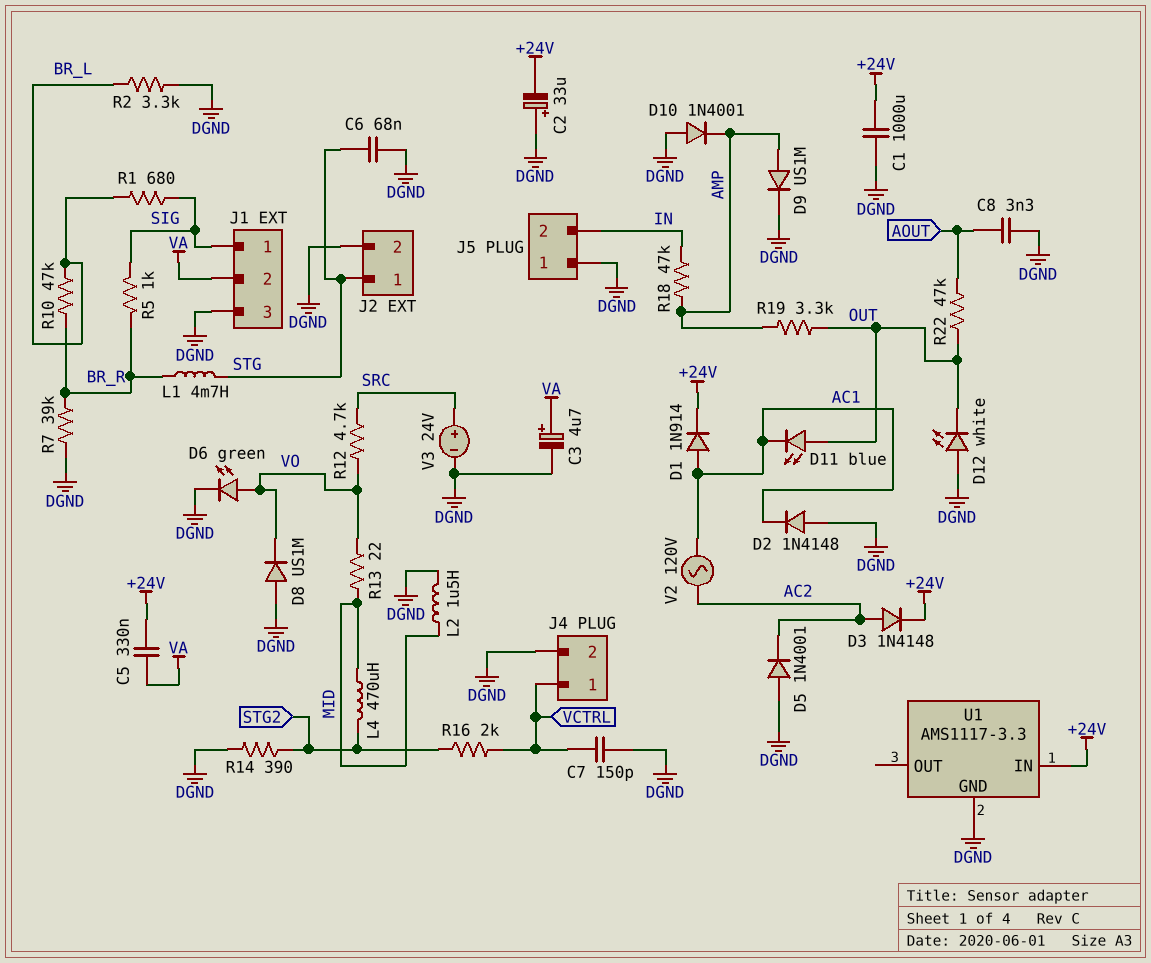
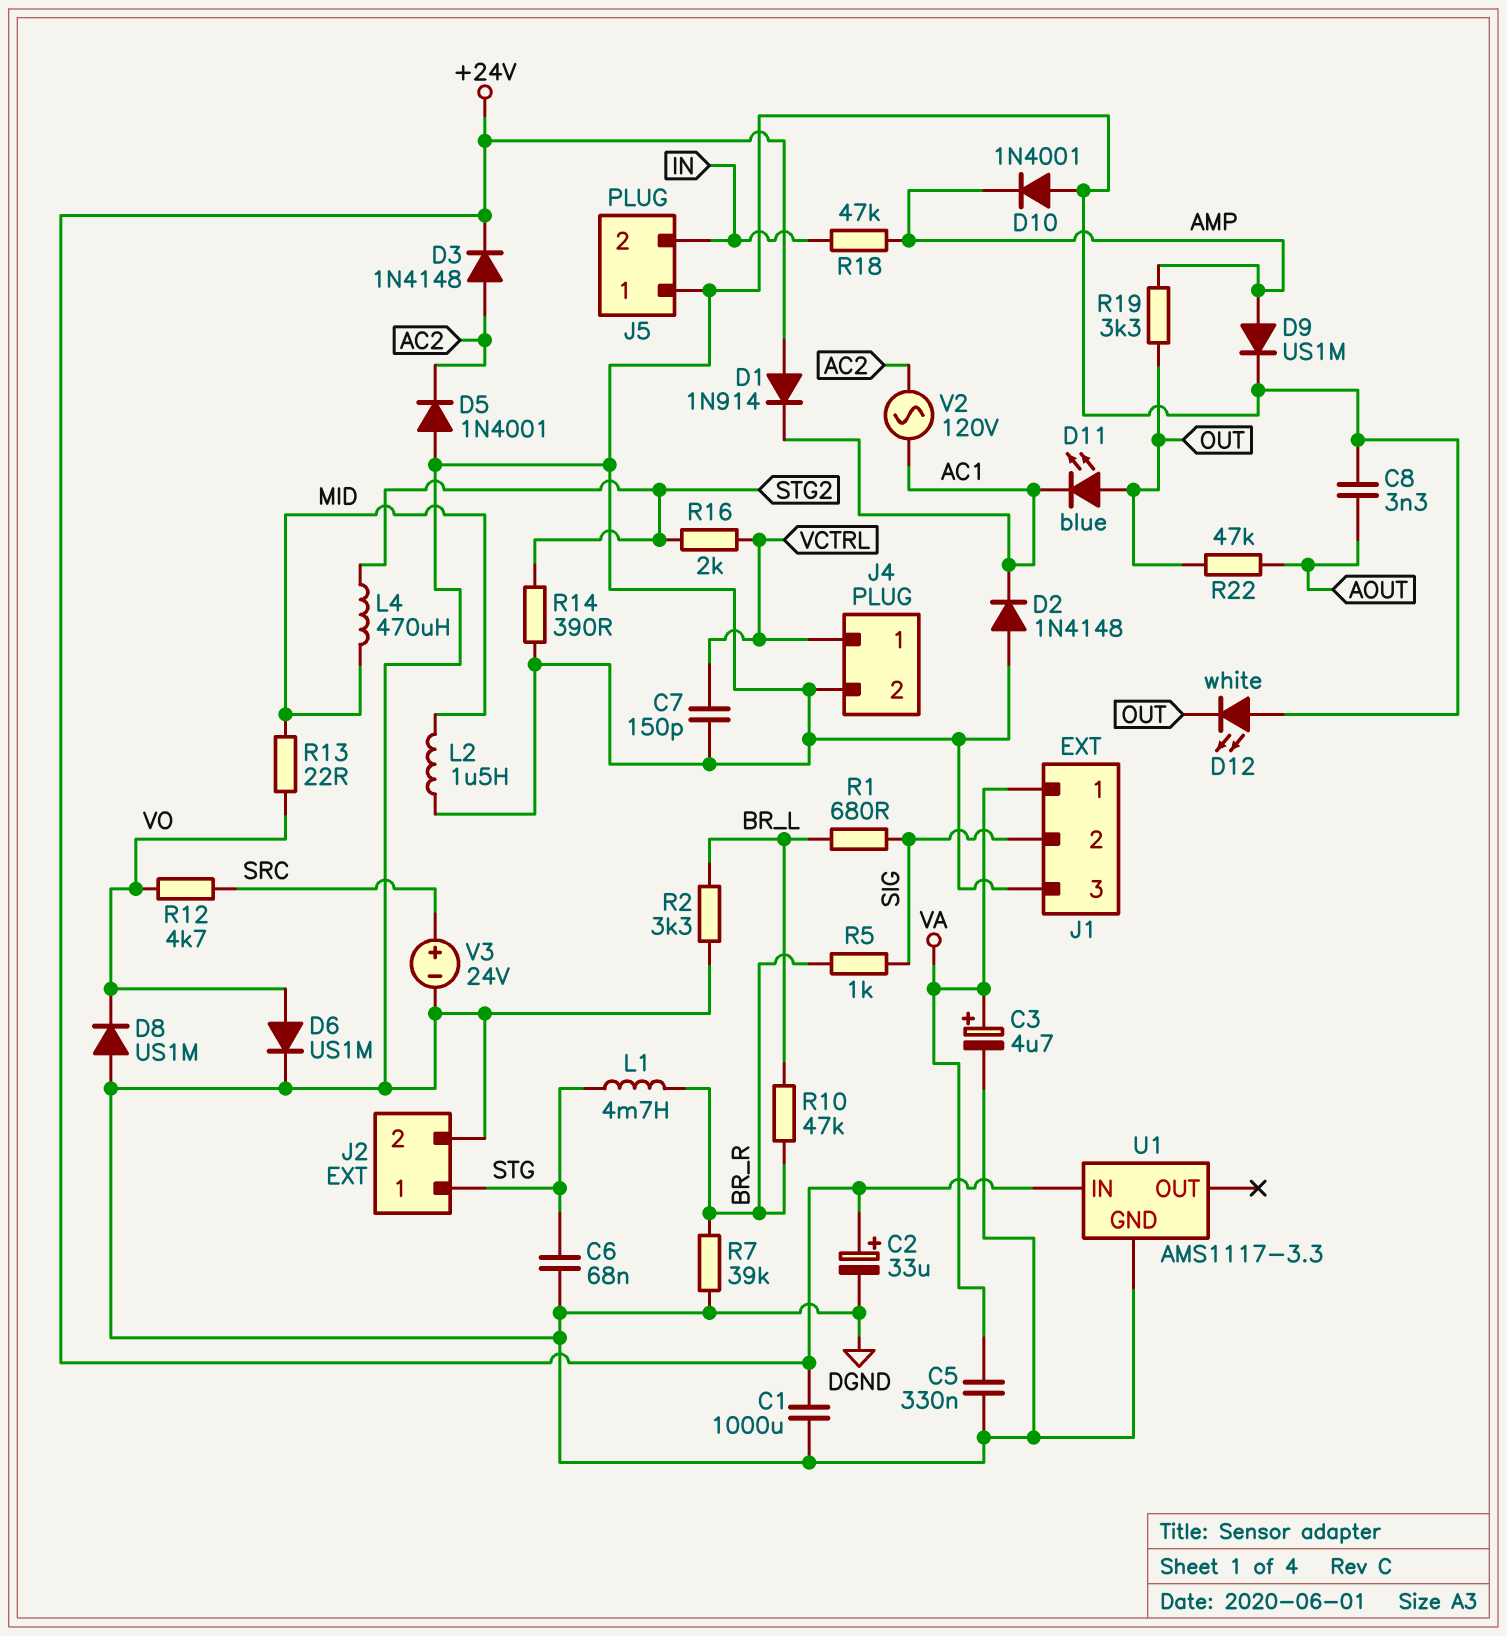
C2: 33uF (plus DGND, minus +24V) -> 33uF (plus +24V, minus DGND)
C5: 330nF (+24V, VA) -> 330nF (DGND, VA)
D1: diode 1N914 (A AC1, K +24V) -> diode 1N914 (A +24V, K AC1)
D6: LED green (A VO, K DGND) -> diode US1M (A VO, K DGND)
J1 pin 1: SIG -> VA
J1 pin 2: VA -> SIG

